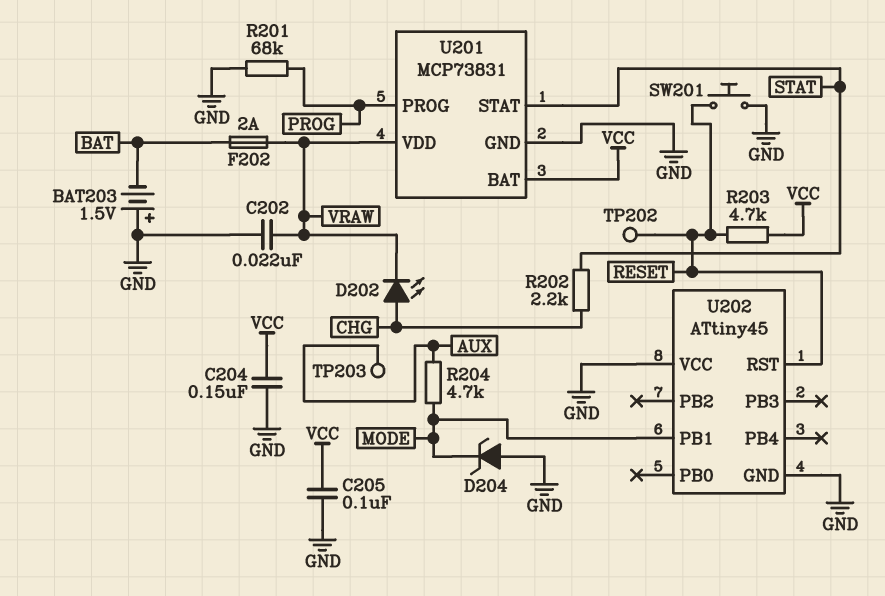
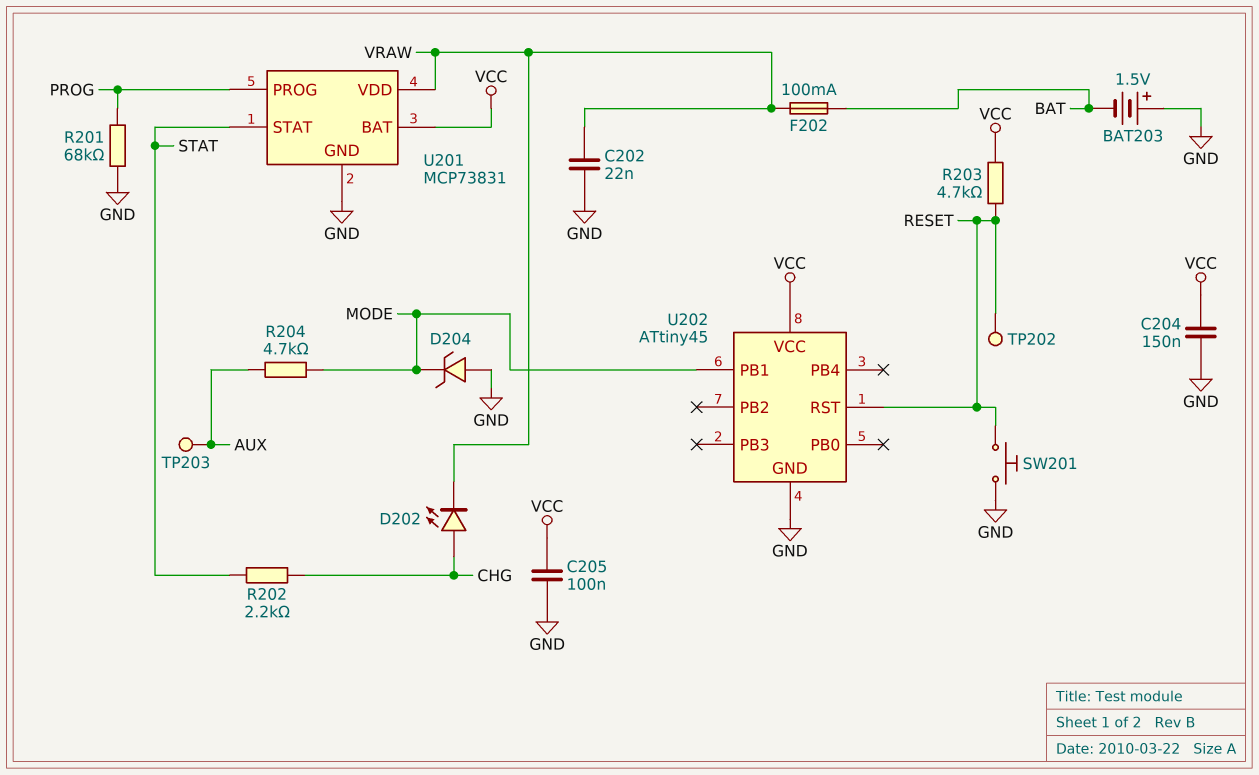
F202: 2A (BAT, VRAW) -> 100mA (BAT, VRAW)
U202 pin VCC: GND -> VCC

